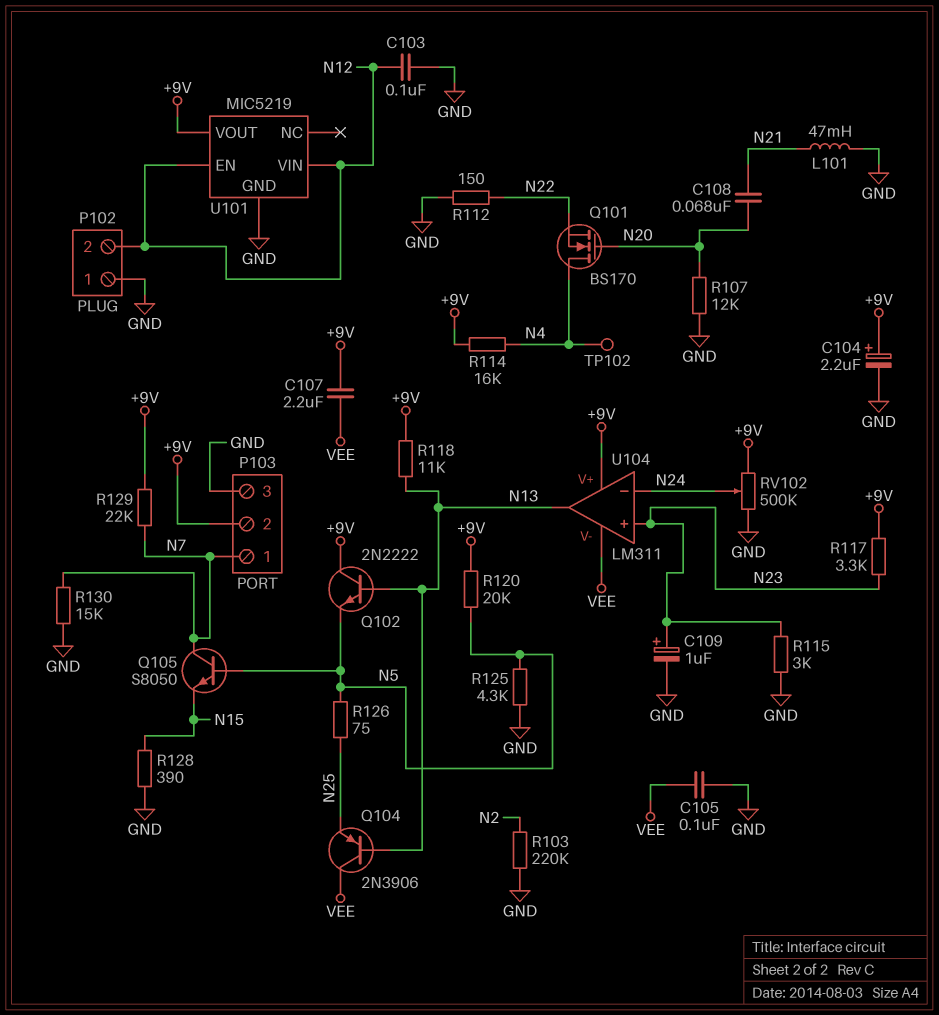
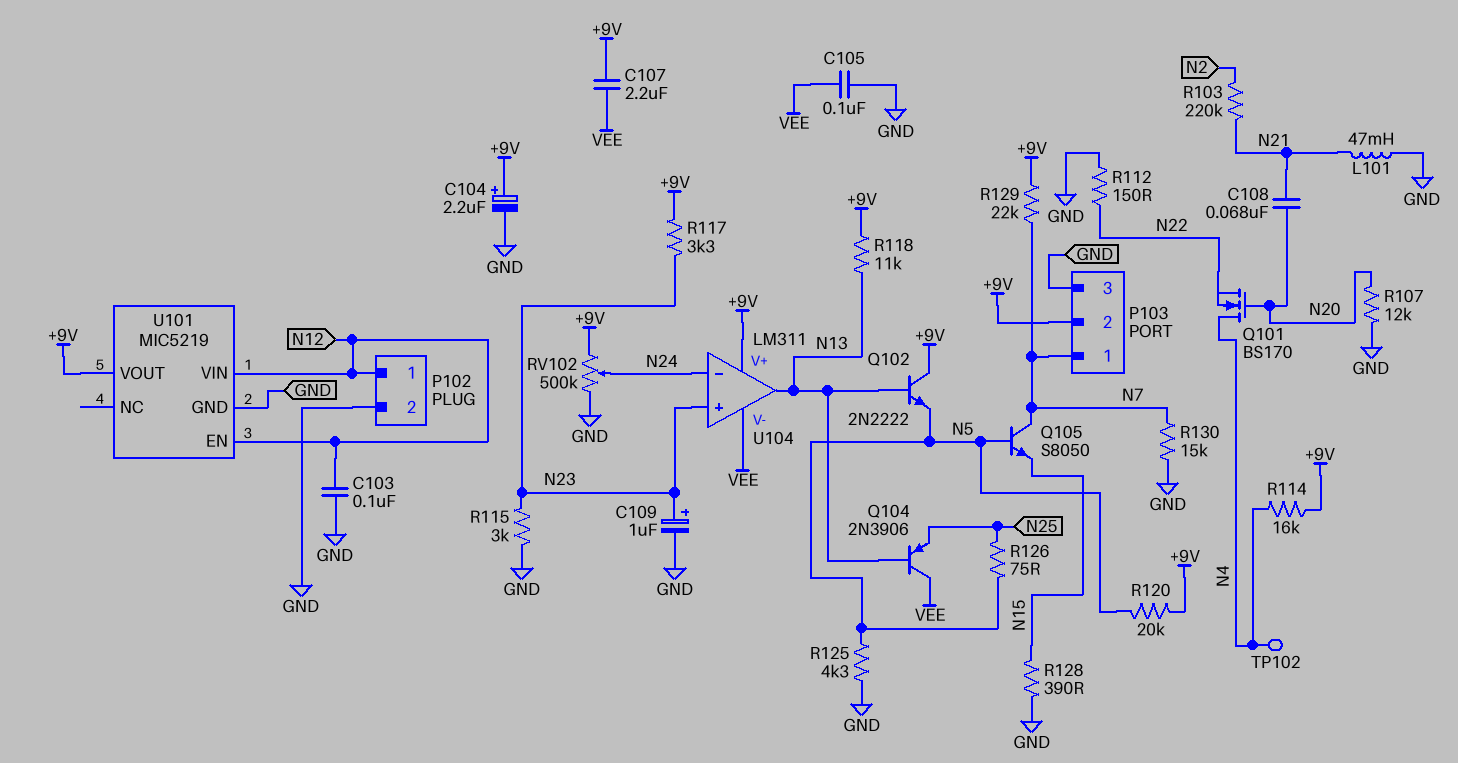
P102 pin 1: GND -> N12
P102 pin 2: N12 -> GND
R103: 220k (GND, N2) -> 220k (N2, N21)

